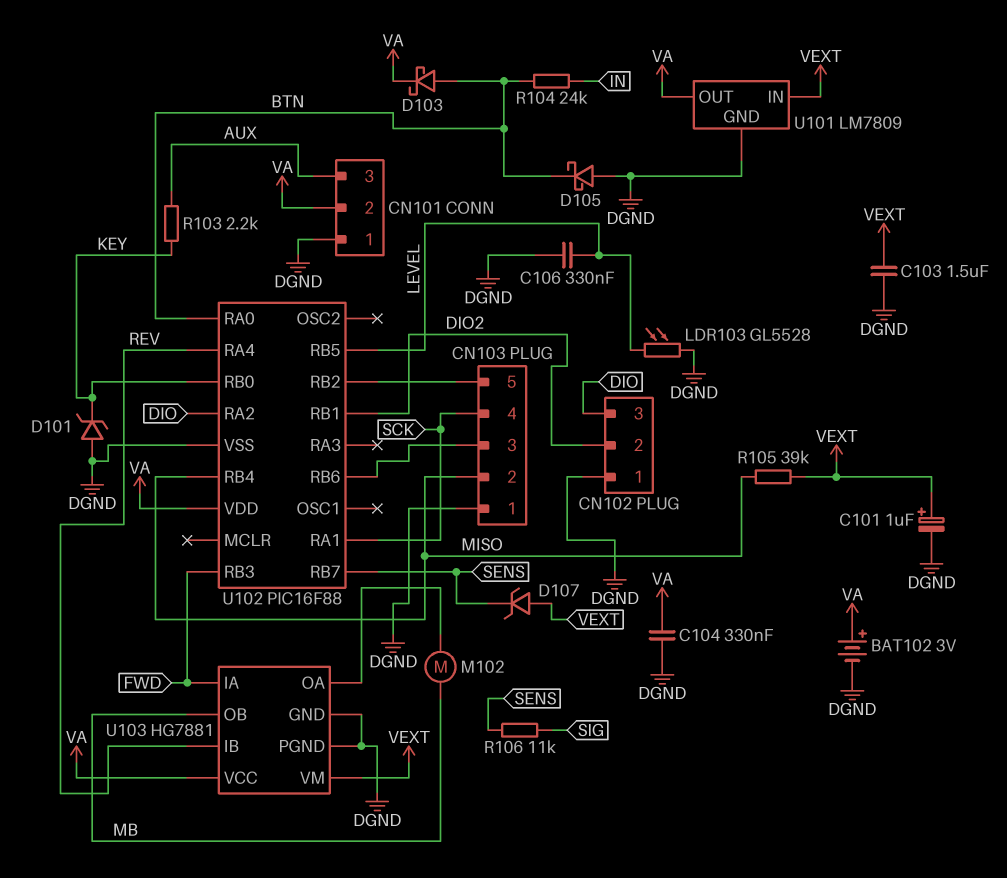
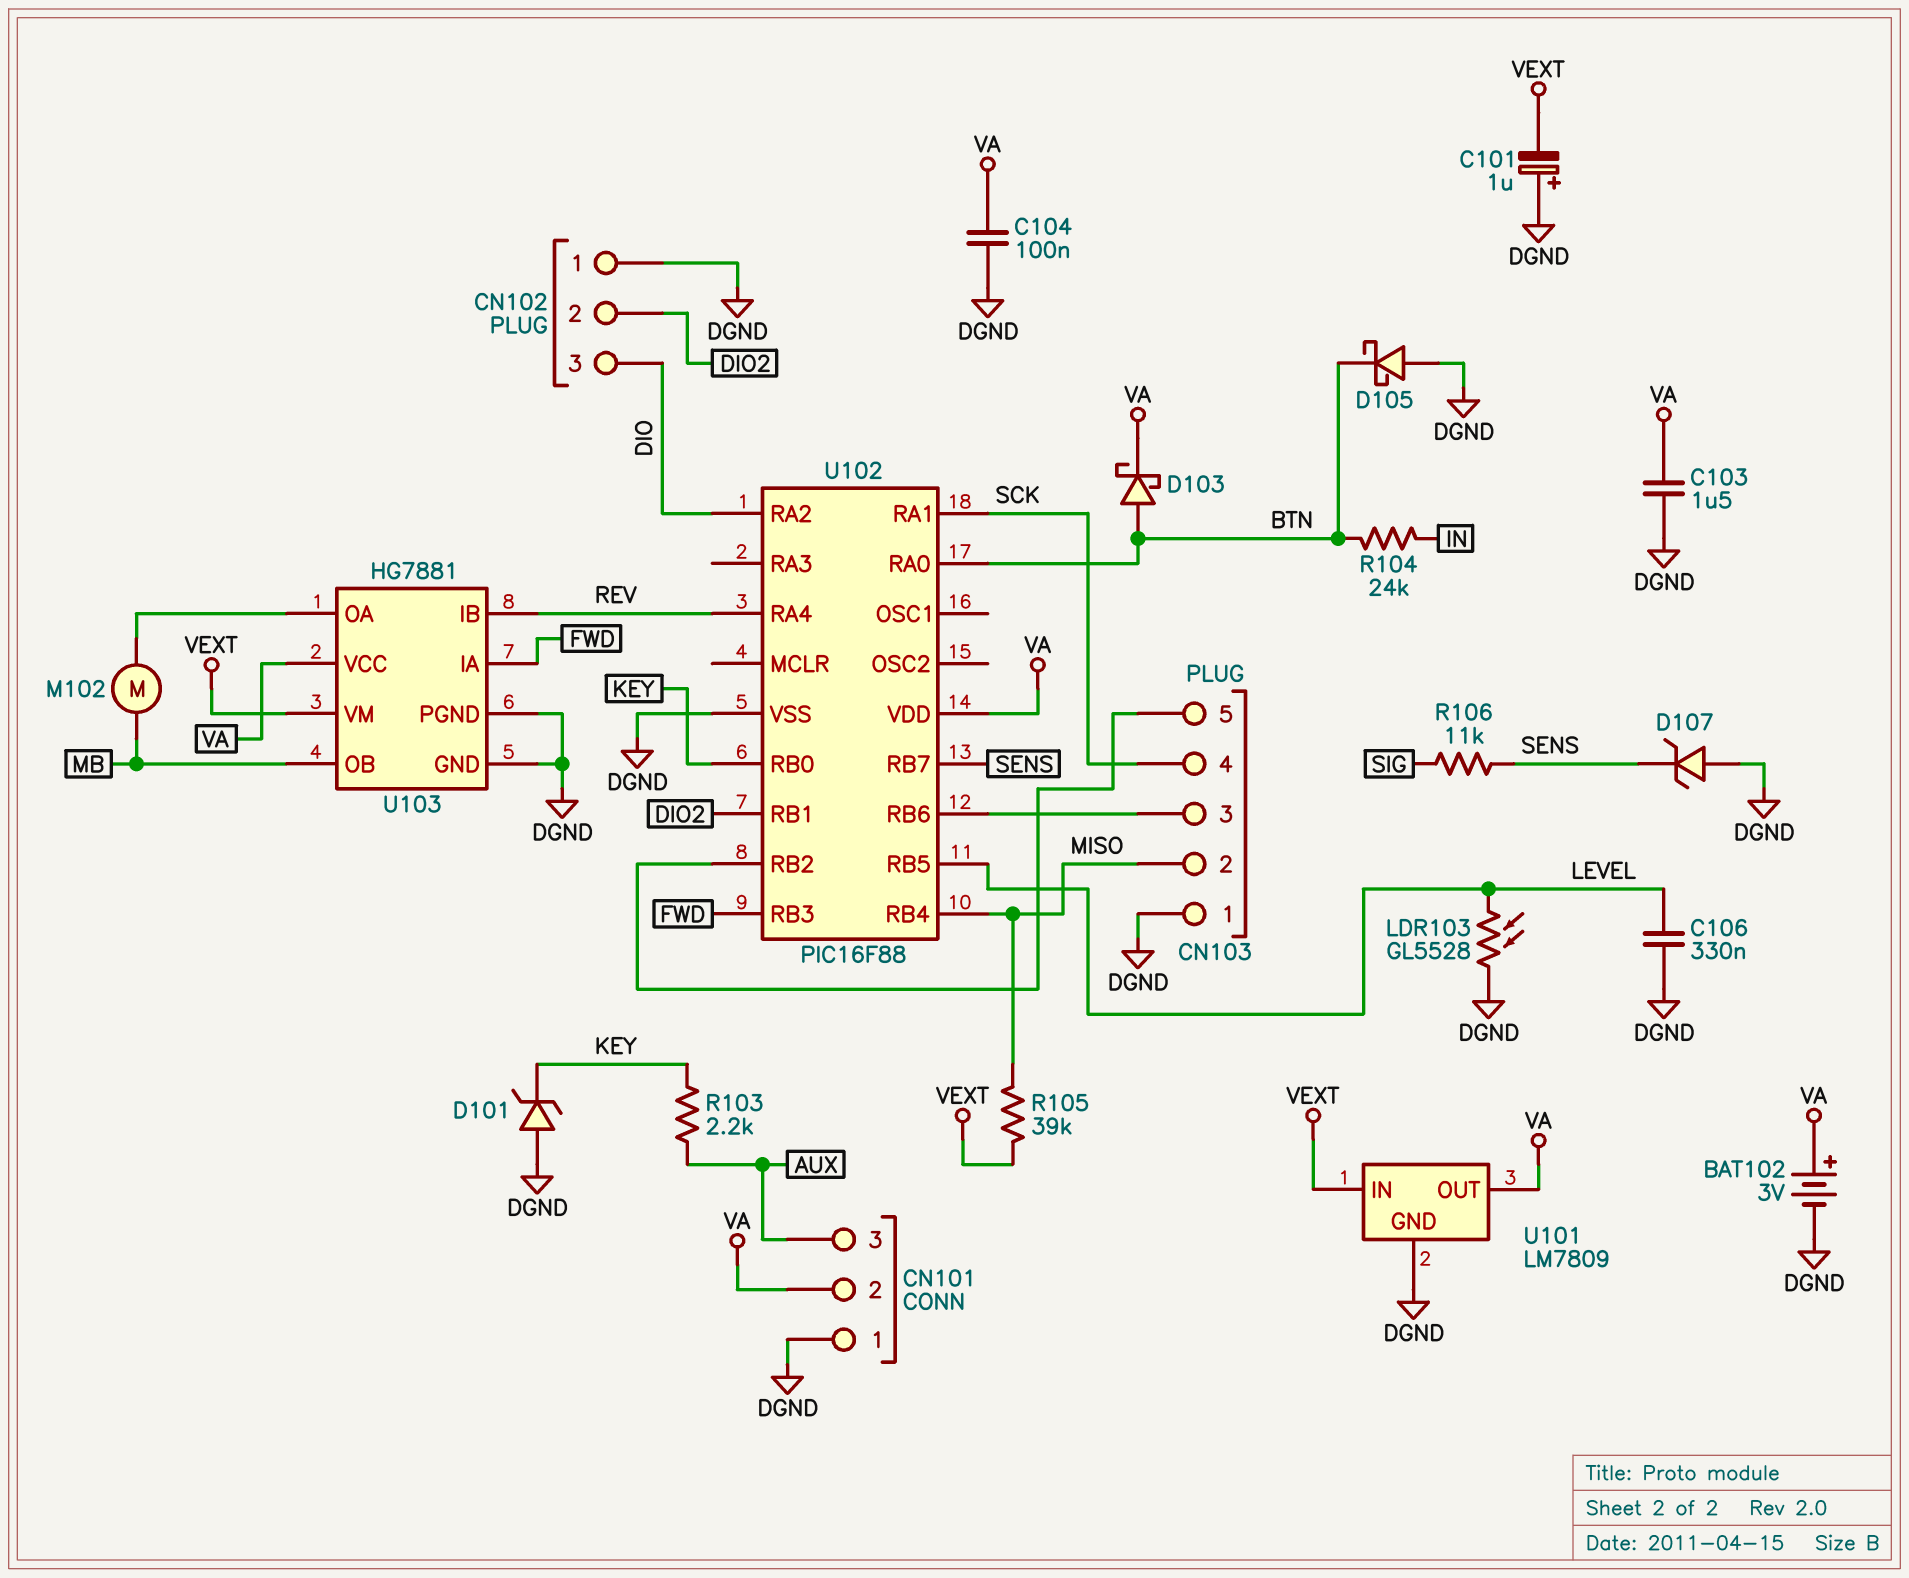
C101: 1uF (plus VEXT, minus DGND) -> 1uF (plus DGND, minus VEXT)
C103: 1.5uF (DGND, VEXT) -> 1.5uF (DGND, VA)
C104: 330nF (DGND, VA) -> 100nF (DGND, VA)
D107: zener (A VEXT, K SENS) -> zener (A DGND, K SENS)

